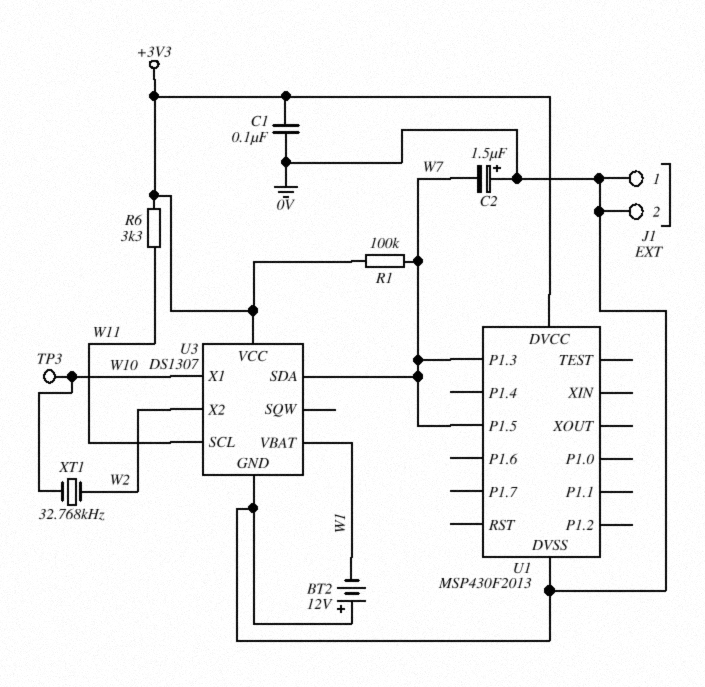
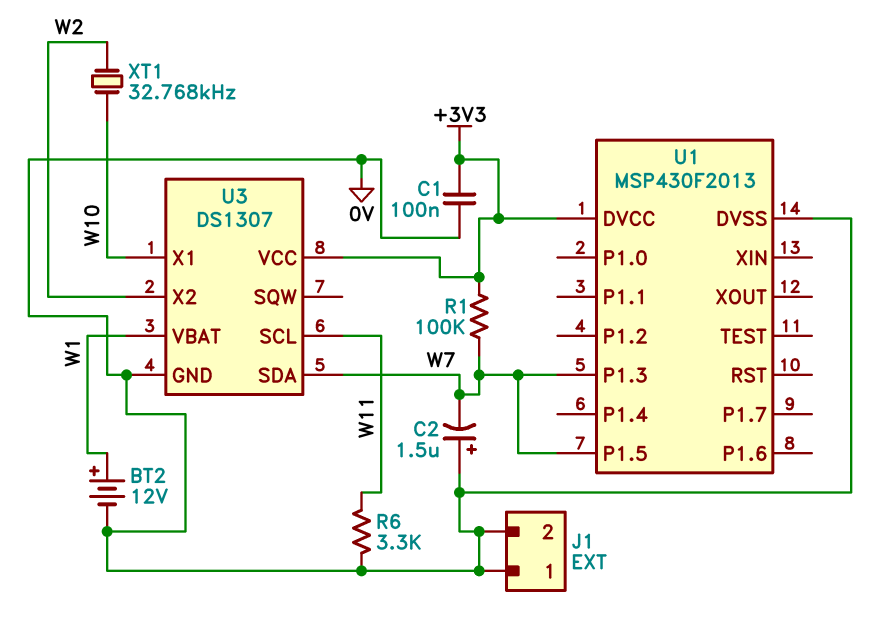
BT2: 12V (plus 0V, minus W1) -> 12V (plus W1, minus 0V)
R6: 3.3k (+3V3, W11) -> 3.3k (0V, W11)
TP3: test point (W10) -> none

